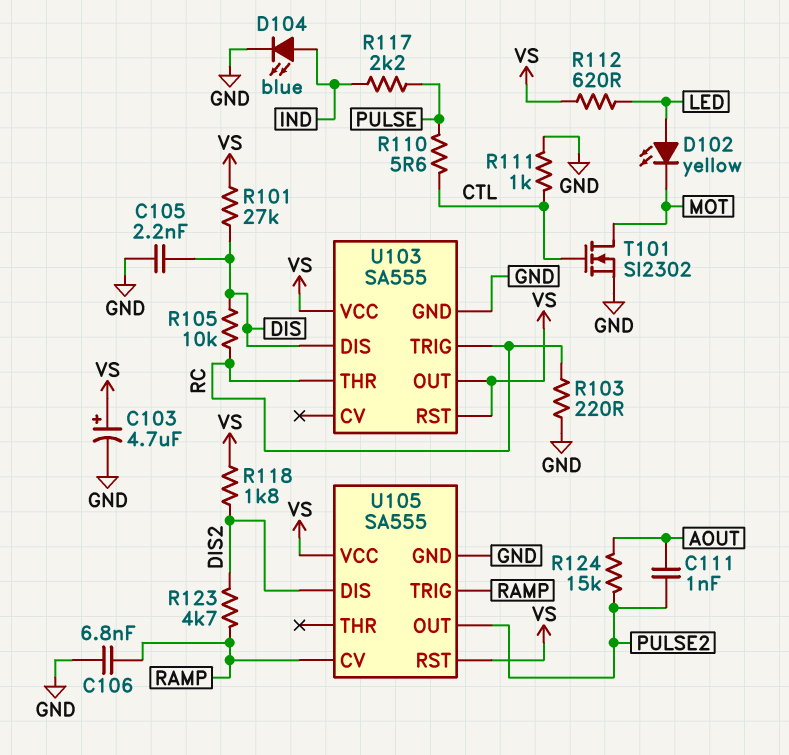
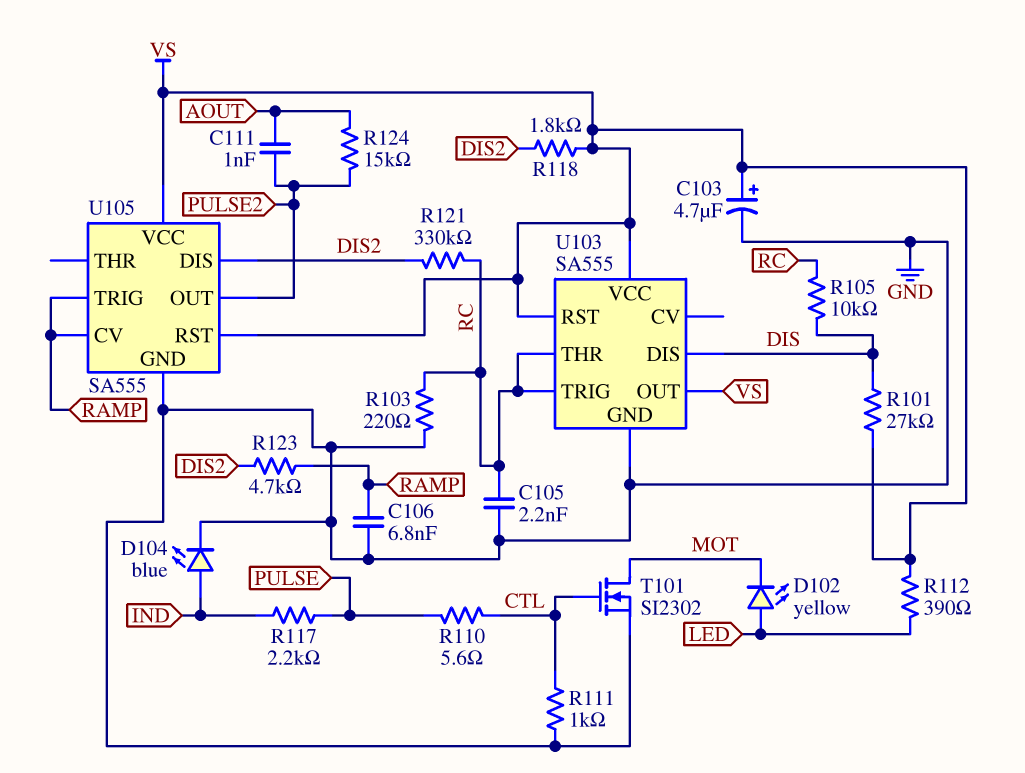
C105: 2.2nF (DIS, GND) -> 2.2nF (GND, RC)
R112: 620 (LED, VS) -> 390 (LED, VS)
R121: none -> 330k (DIS2, RC)

